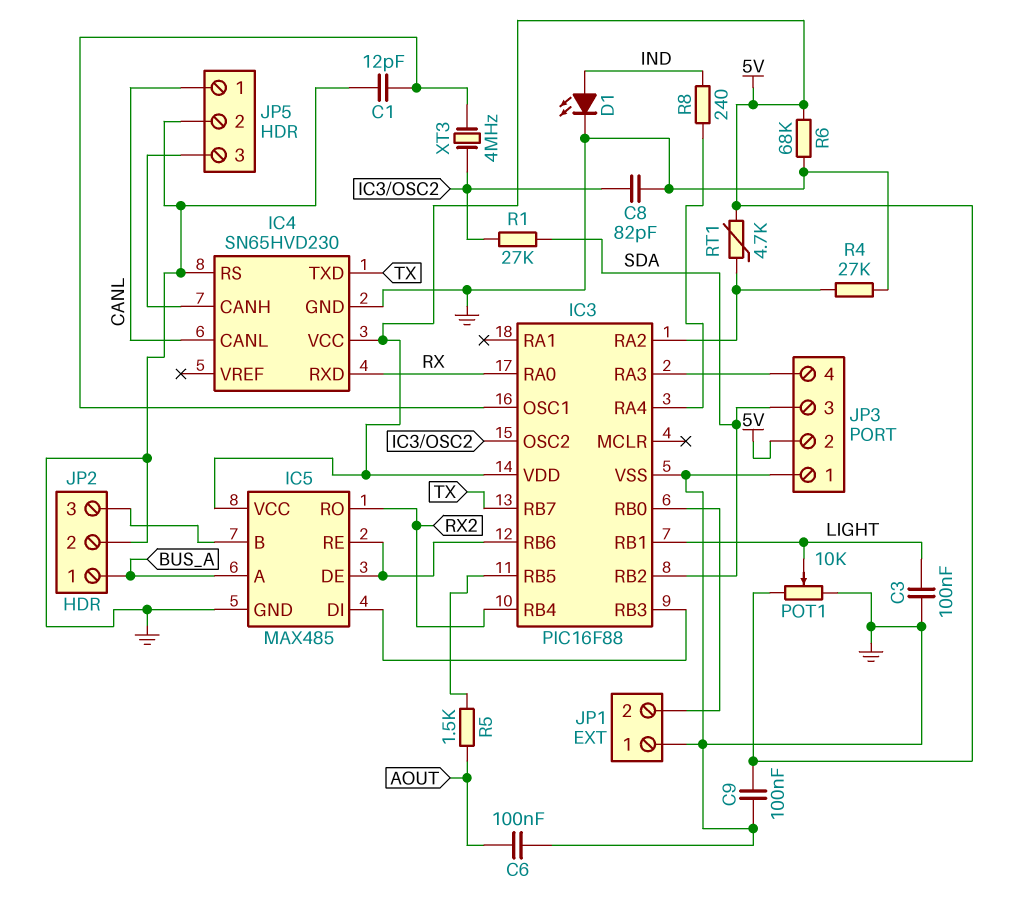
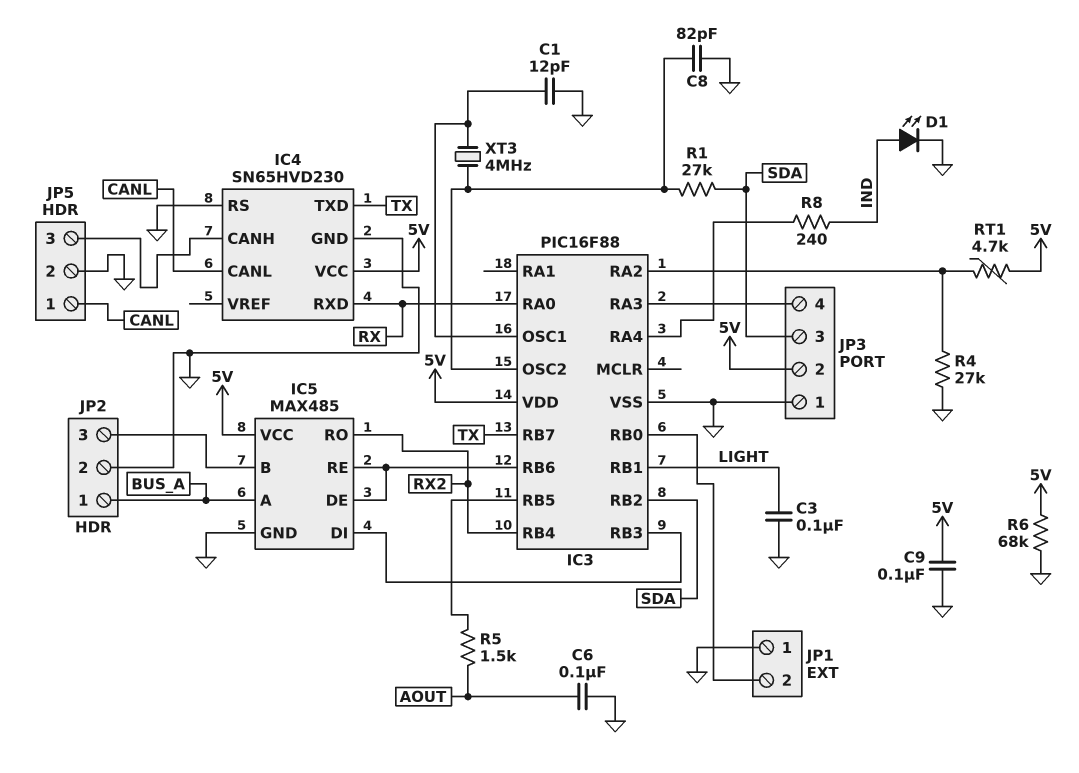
POT1: 10k (5V, GND, wiper LIGHT) -> none

